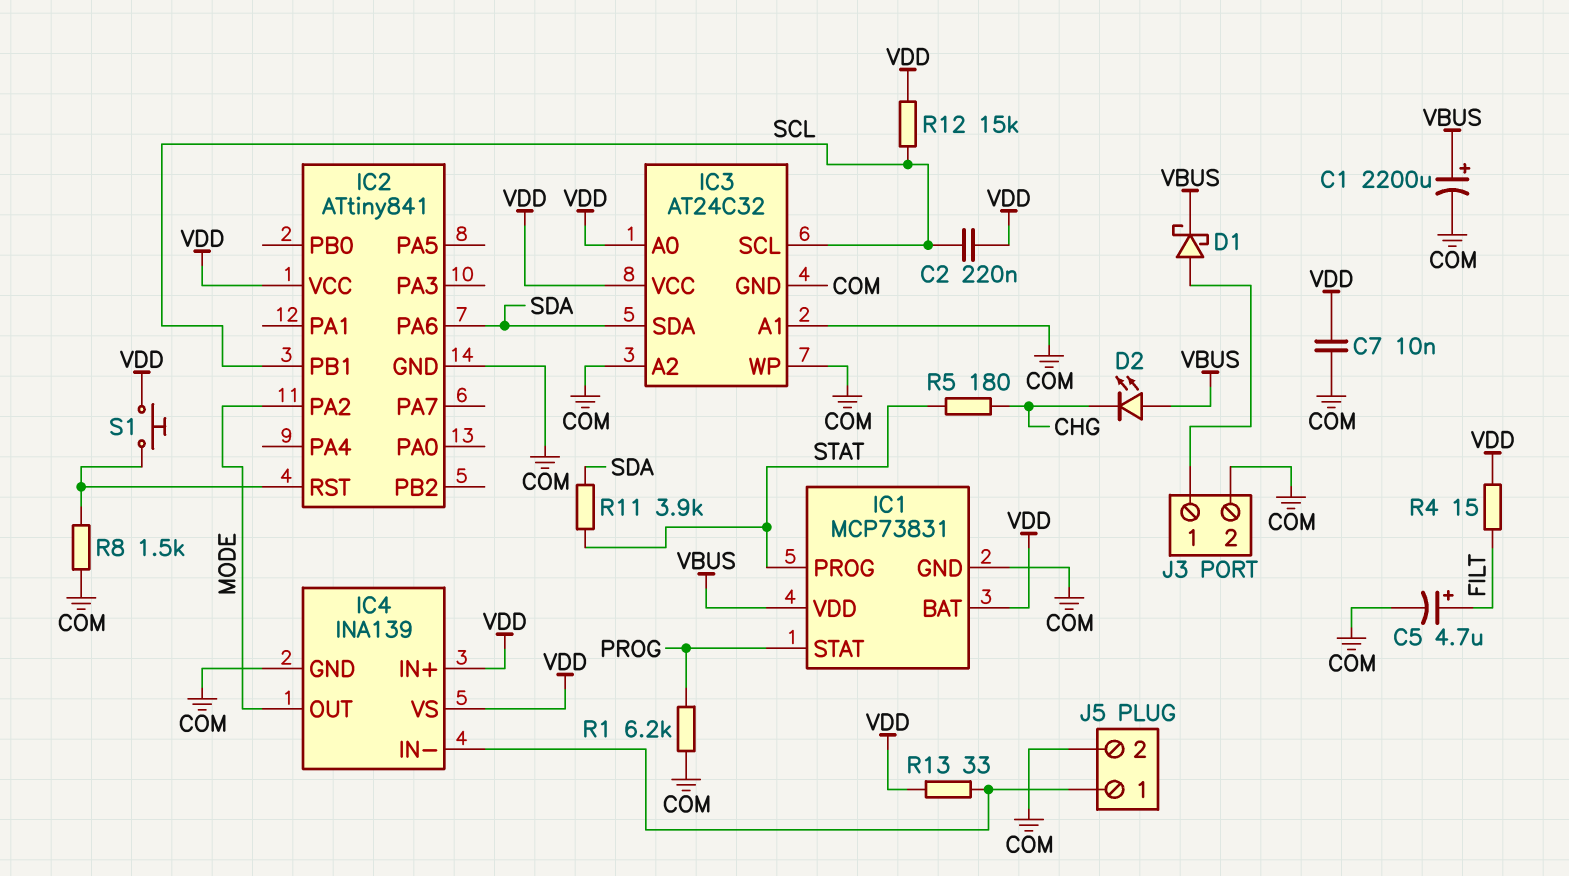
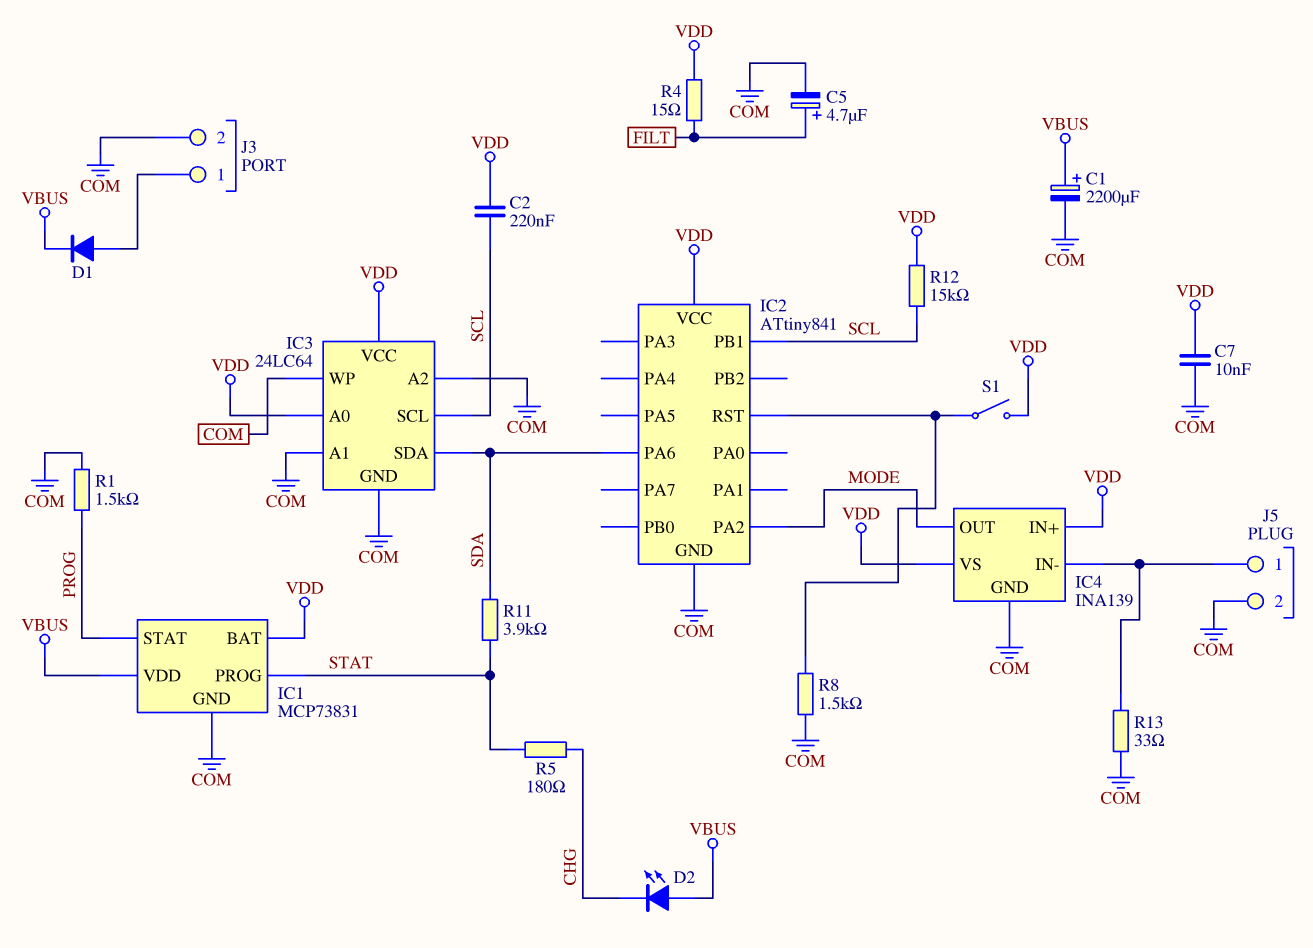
D1: schottky (A J3/1, K VBUS) -> diode (A J3/1, K VBUS)
IC3: AT24C32 -> 24LC64
R1: 6.2k (COM, PROG) -> 1.5k (COM, PROG)
R13: 33 (IC4/IN-, VDD) -> 33 (COM, IC4/IN-)
S1: button (IC2/RST, VDD) -> switch (IC2/RST, VDD)

